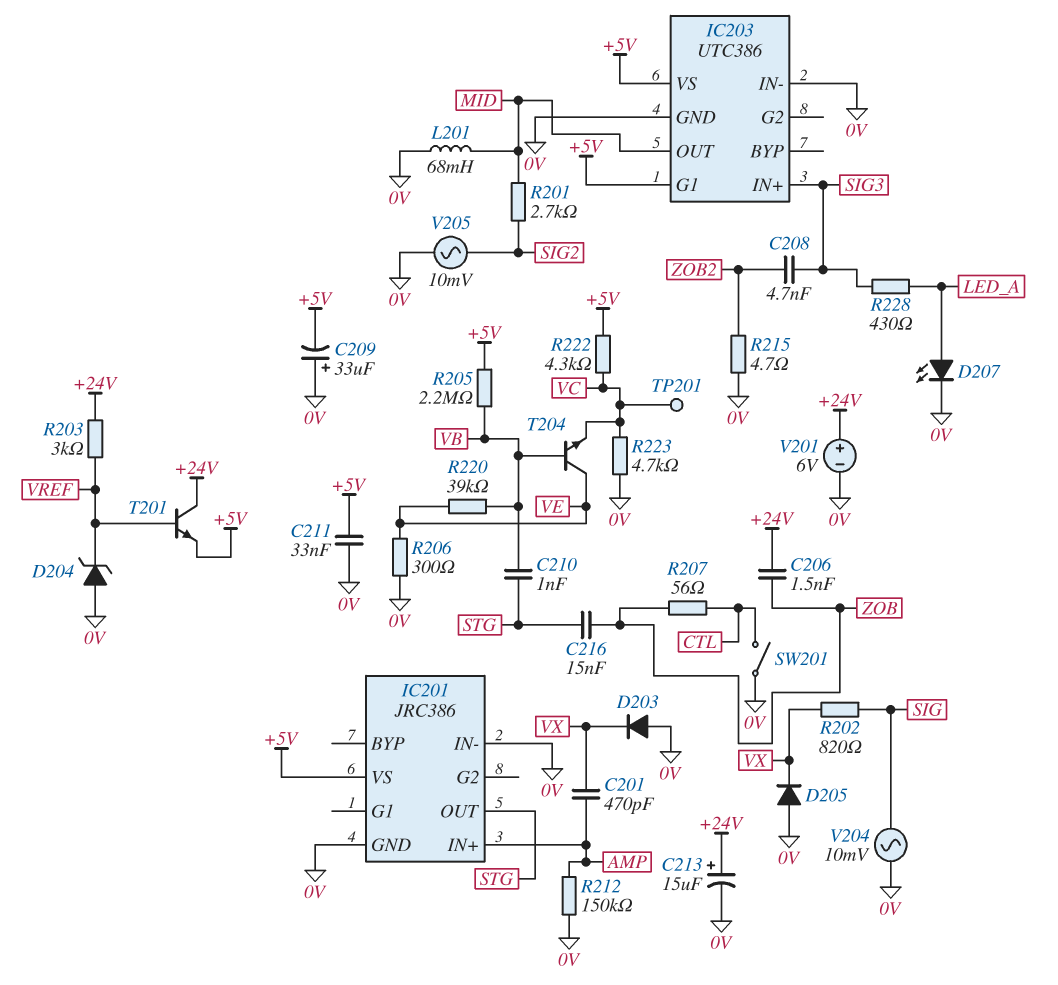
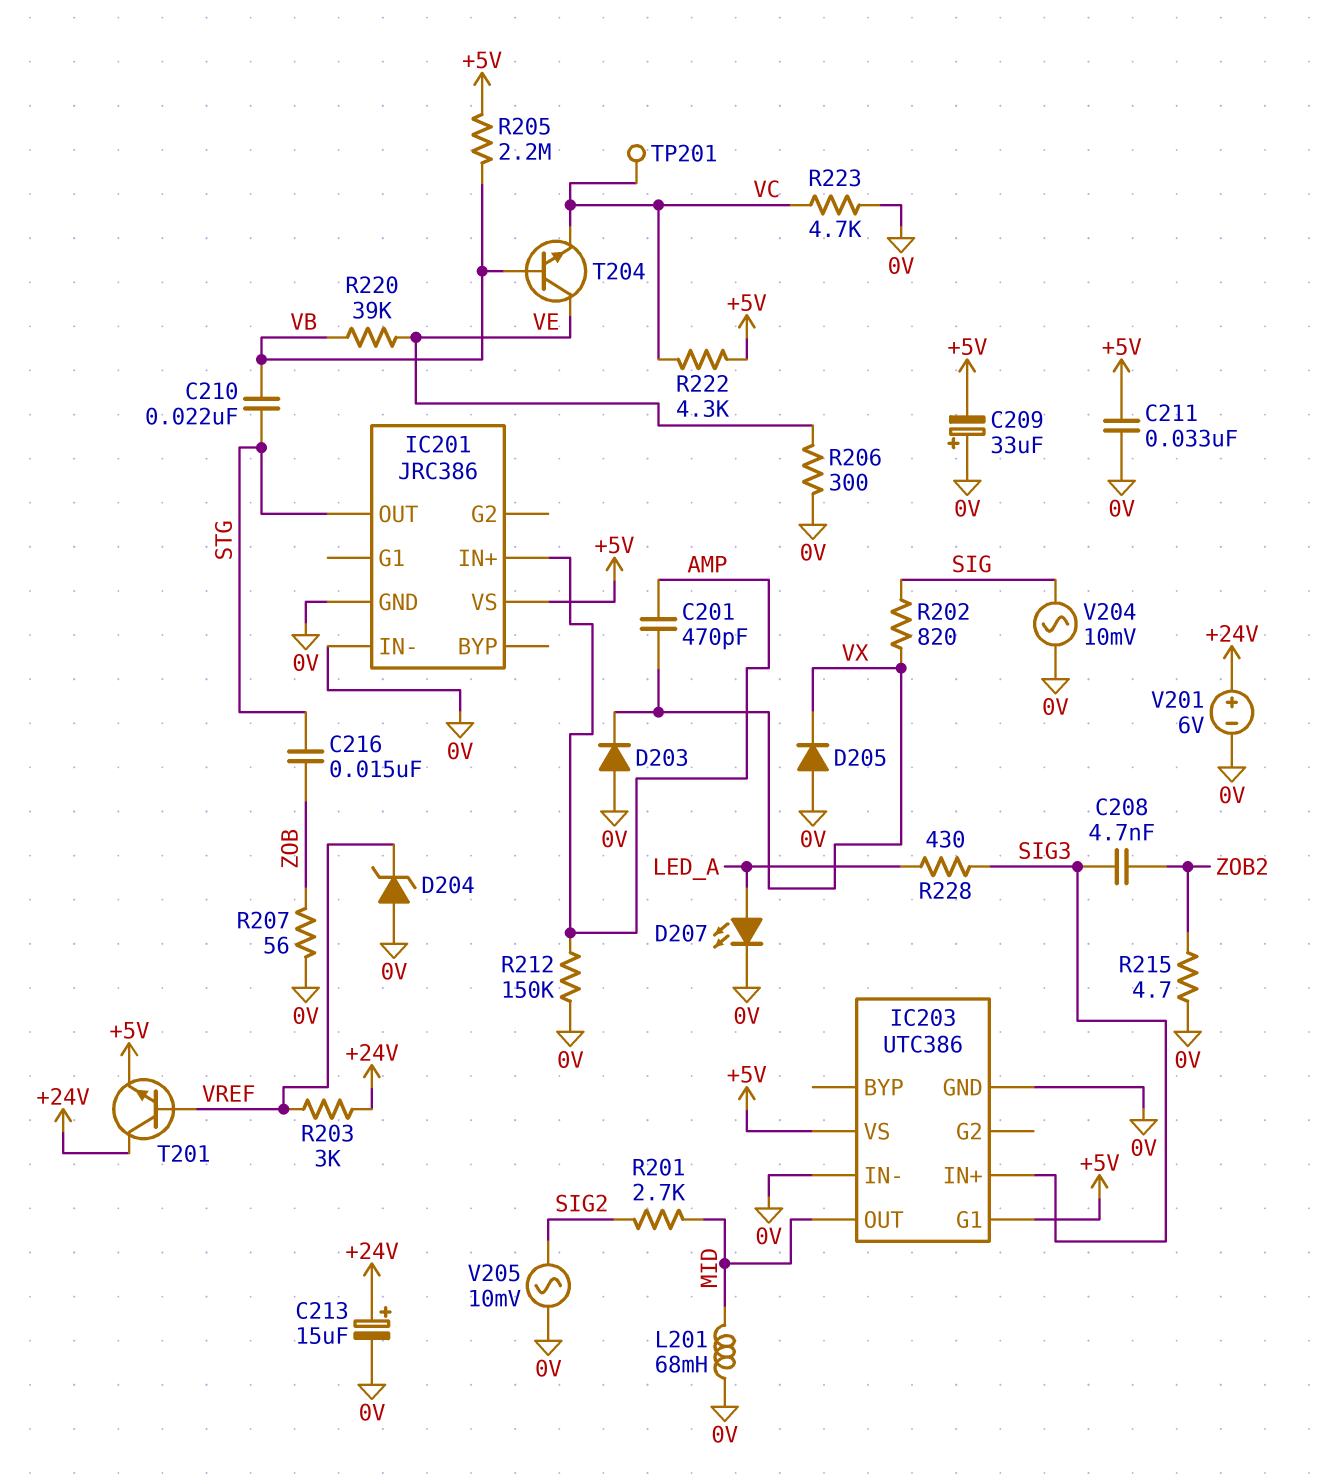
C206: 1.5nF (+24V, ZOB) -> none
C210: 1nF (STG, VB) -> 22nF (STG, VB)
R207: 56 (CTL, ZOB) -> 56 (0V, ZOB)
SW201: switch (0V, CTL) -> none

